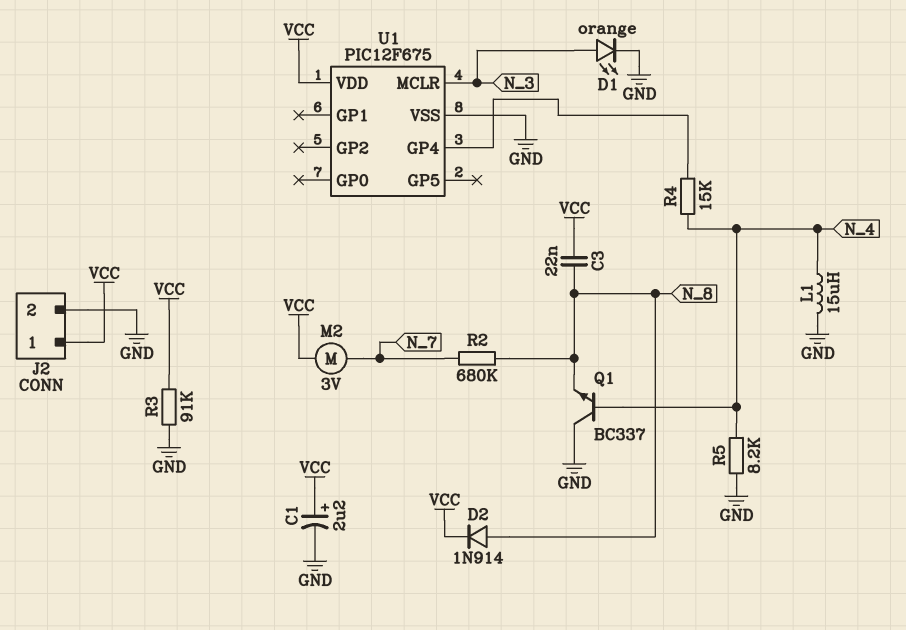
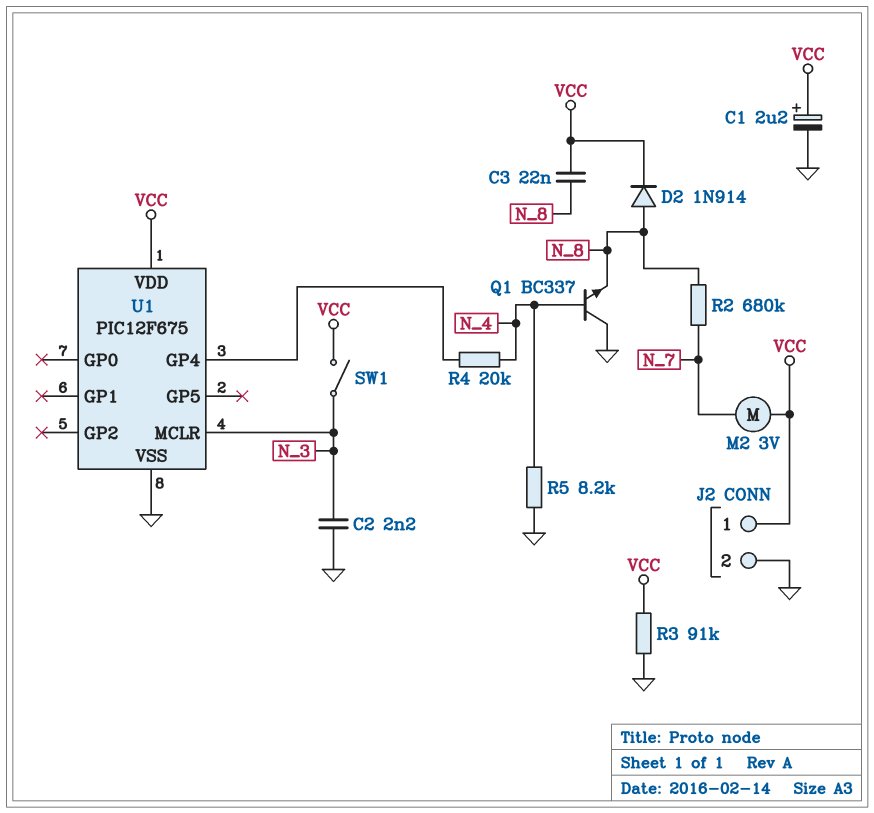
C2: none -> 2.2nF (GND, N_3)
D1: LED orange (A N_3, K GND) -> none
L1: 15uH (GND, N_4) -> none
R4: 15k (N_4, U1/GP4) -> 20k (N_4, U1/GP4)
SW1: none -> switch (N_3, VCC)

